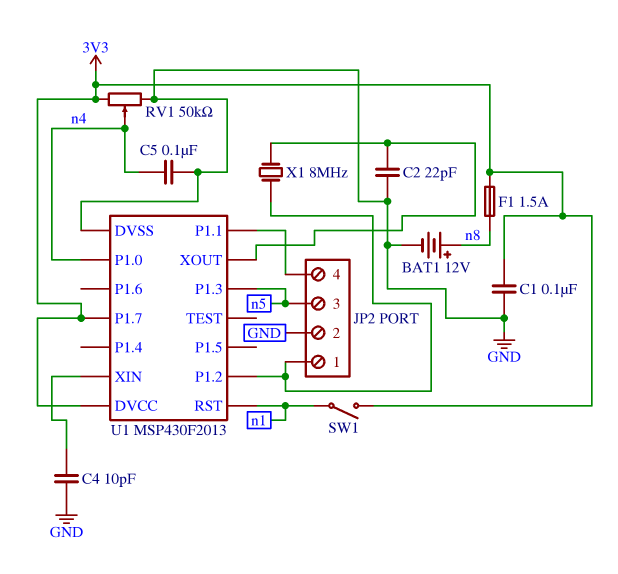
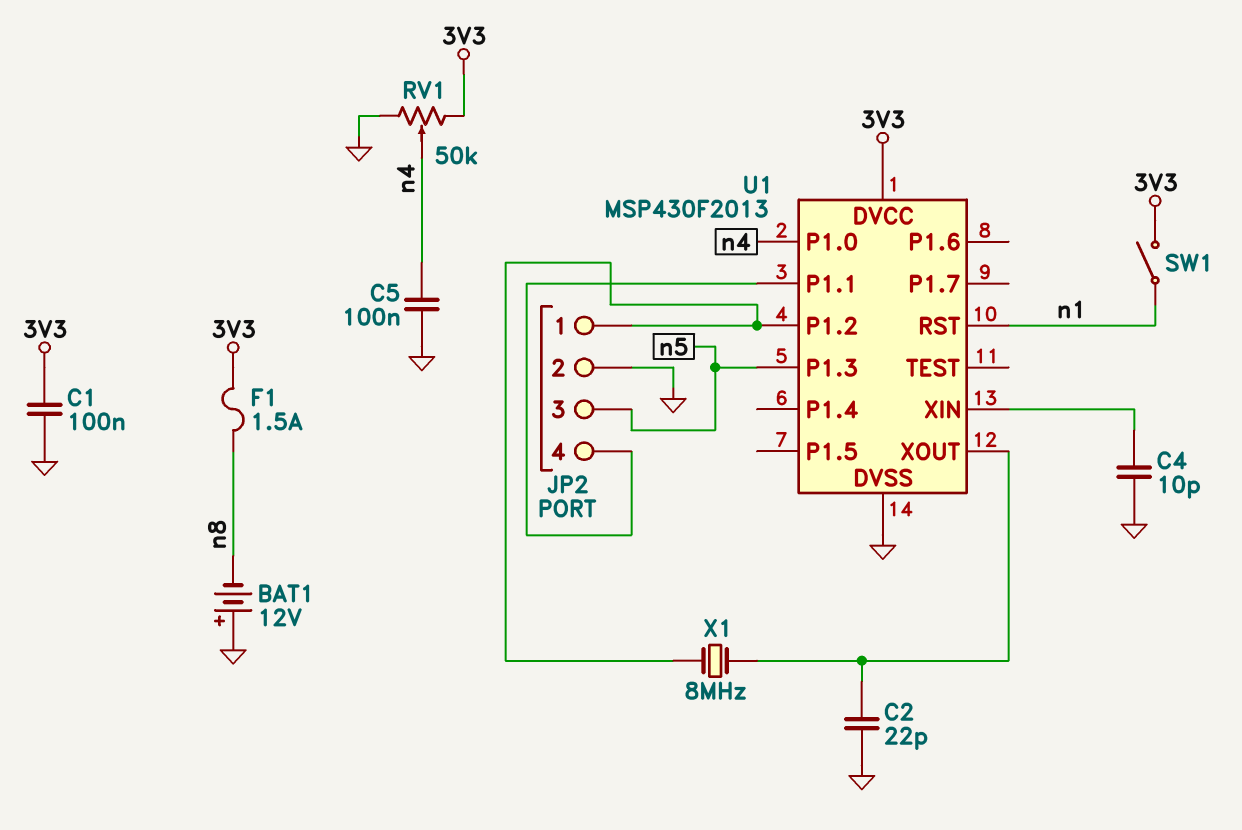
BAT1: 12V (plus n8, minus GND) -> 12V (plus GND, minus n8)
U1 pin P1.7: 3V3 -> none

